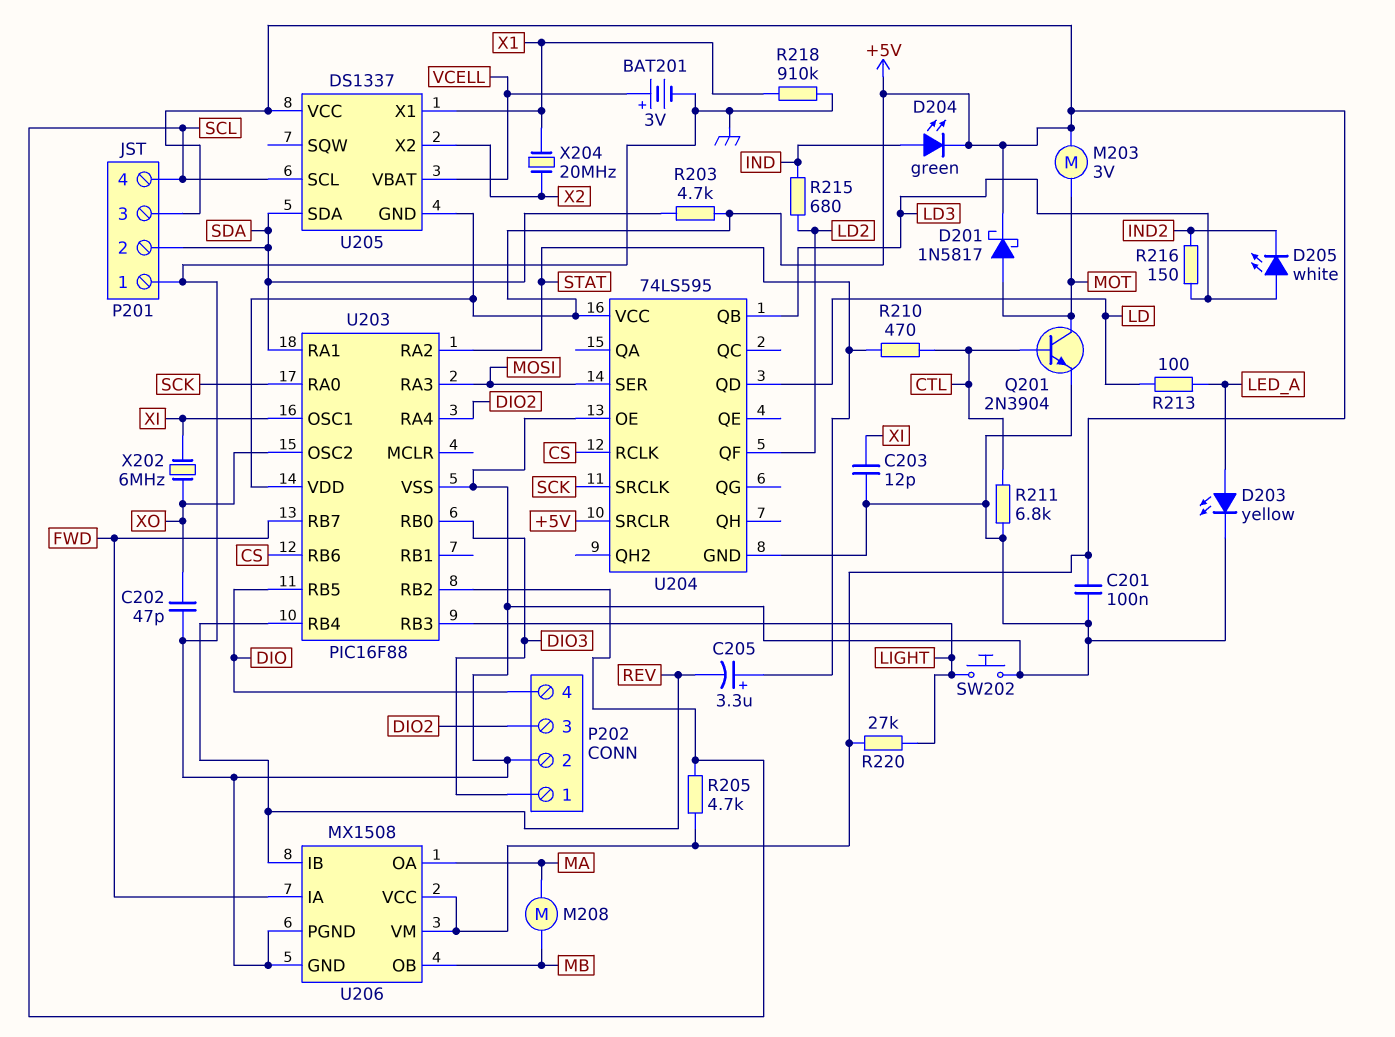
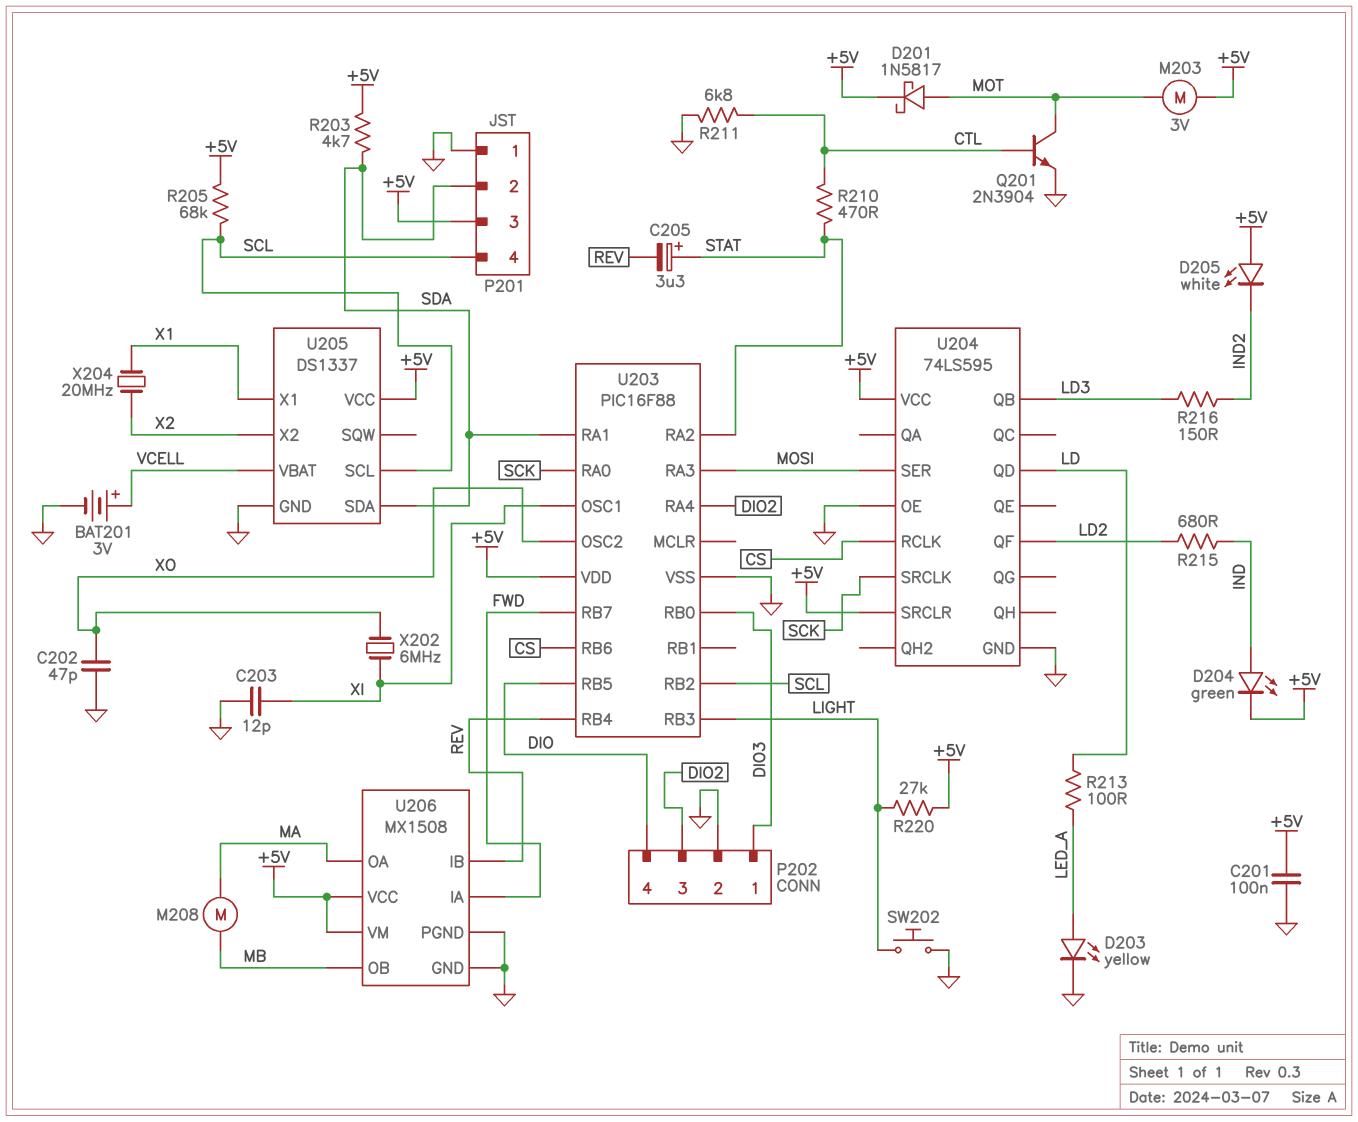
D205: LED white (A LD3, K IND2) -> LED white (A +5V, K IND2)
R205: 4.7k (+5V, SCL) -> 68k (+5V, SCL)
R218: 910k (GND, X1) -> none
U205 pin GND: +5V -> GND

